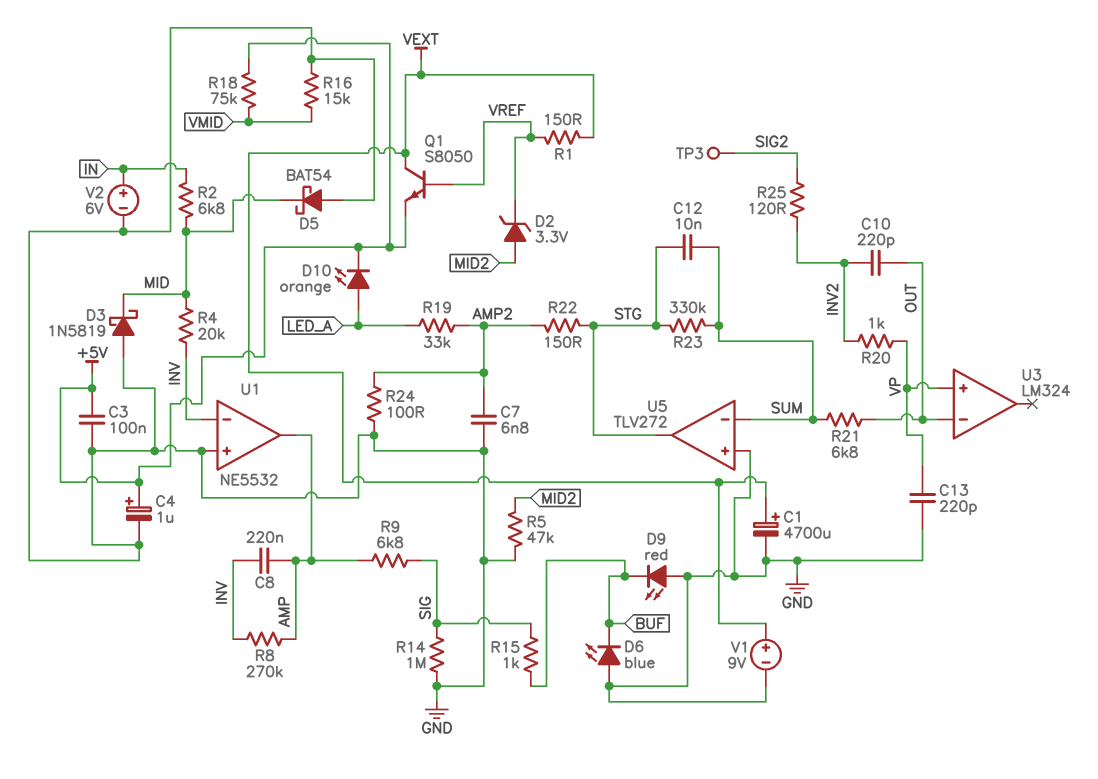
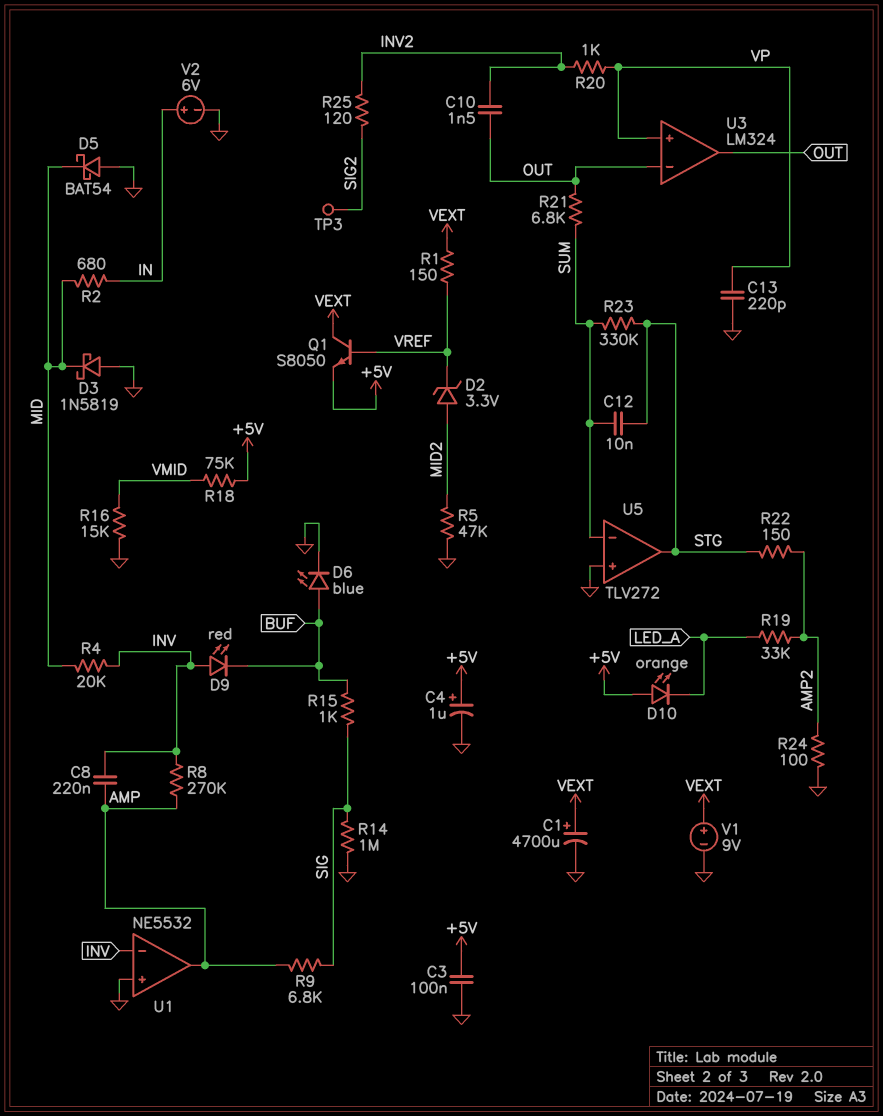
C7: 6.8nF (AMP2, GND) -> none
C10: 220pF (INV2, OUT) -> 1.5nF (INV2, OUT)
D6: LED blue (A GND, K BUF) -> LED blue (A BUF, K GND)
D9: LED red (A GND, K BUF) -> LED red (A INV, K BUF)
D10: LED orange (A LED_A, K +5V) -> LED orange (A +5V, K LED_A)
R2: 6.8k (IN, MID) -> 680 (IN, MID)
U3 pin out: none -> OUT

